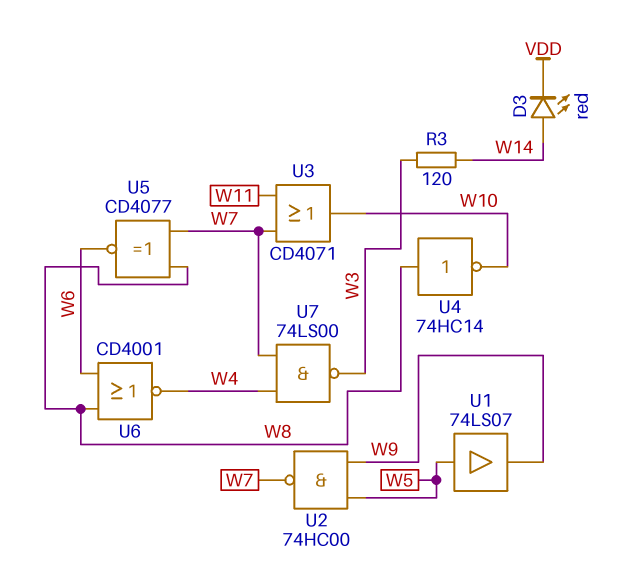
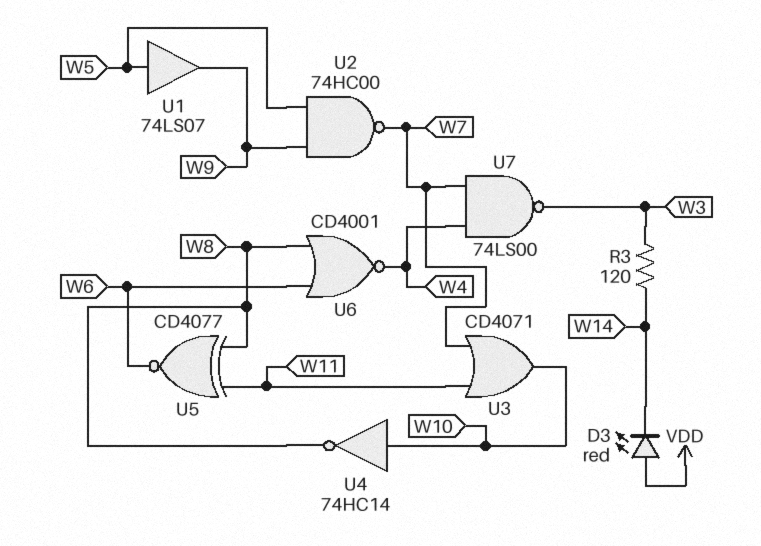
D3: LED red (A W14, K VDD) -> LED red (A VDD, K W14)
U4: NOT 74HC14 (in W8, out W10) -> NOT 74HC14 (in W10, out W8)
U5: XNOR CD4077 (in W7, in W8, out W6) -> XNOR CD4077 (in W8, in W11, out W6)

